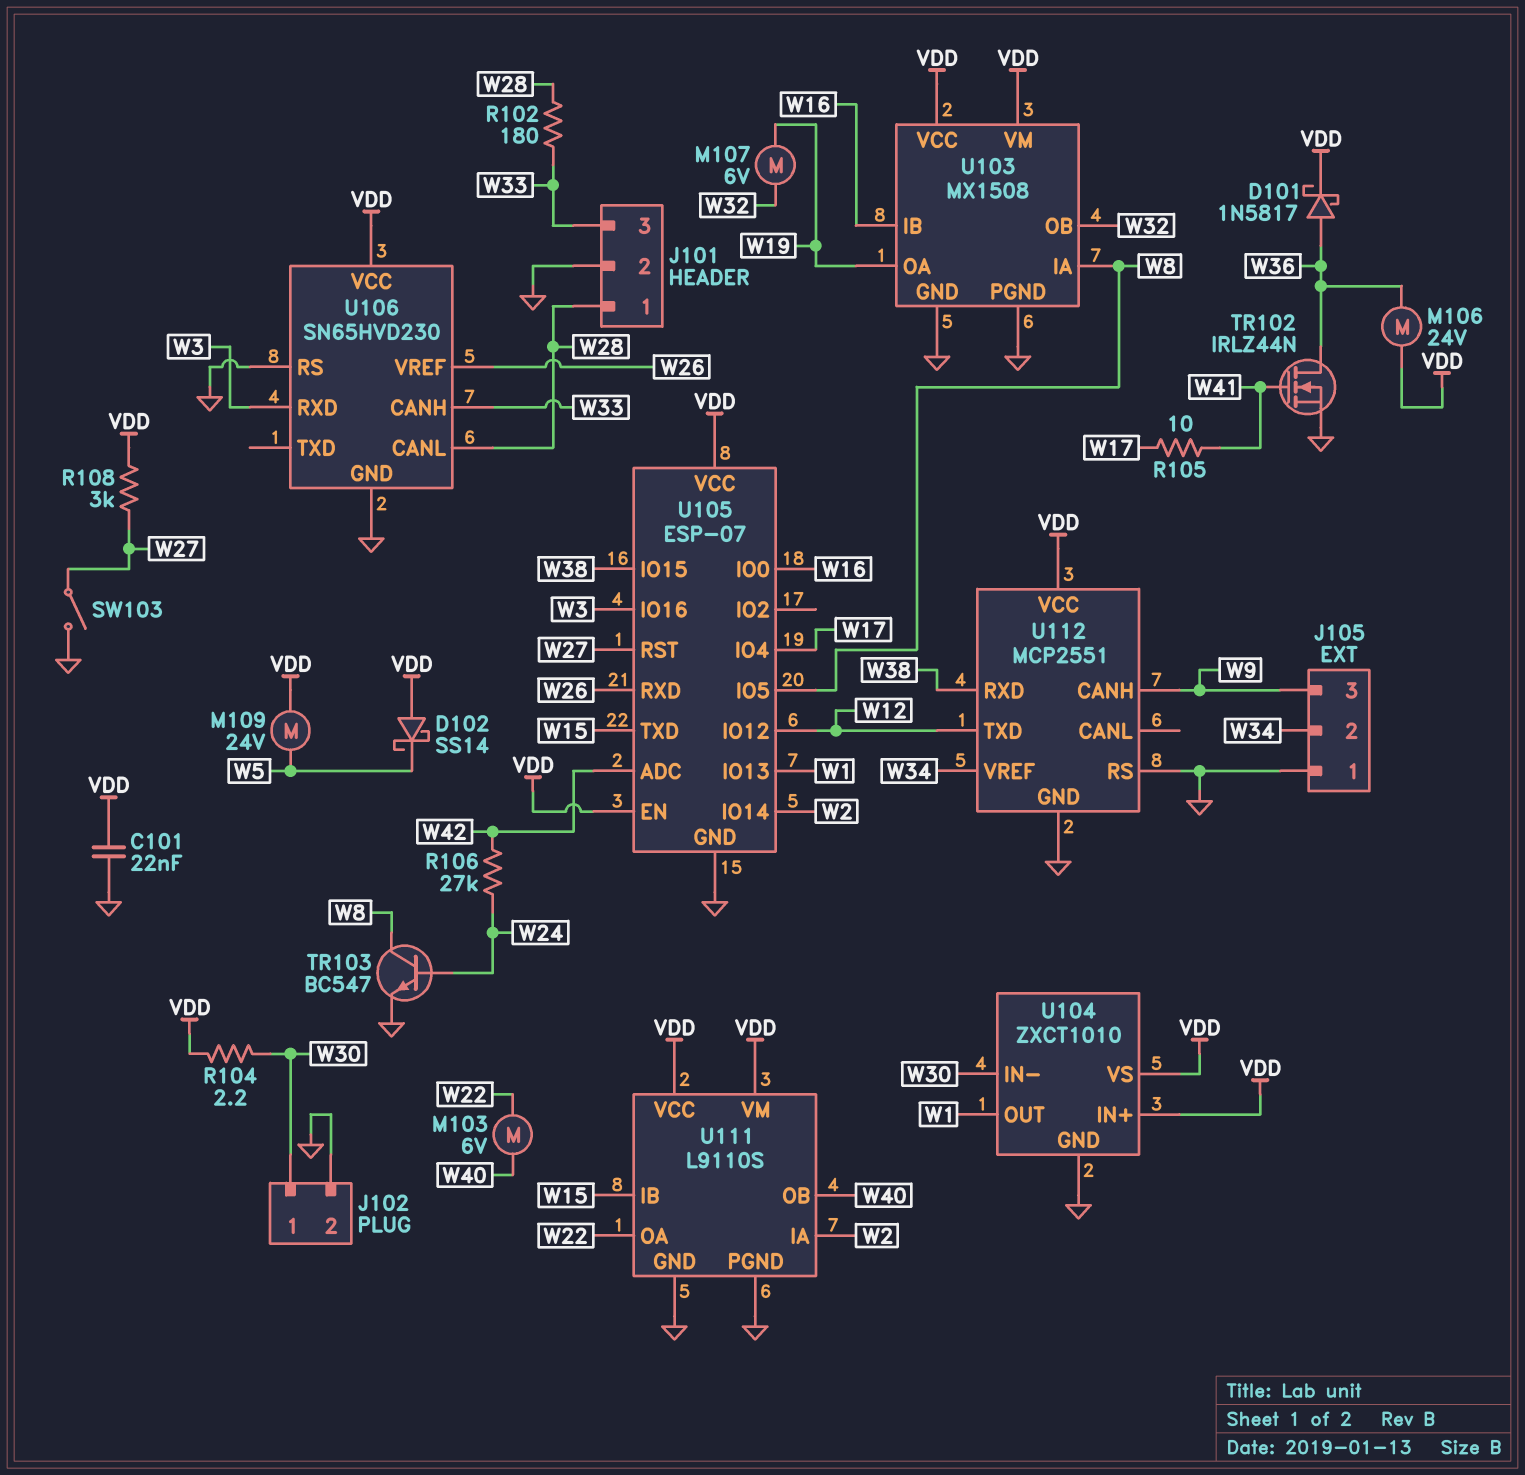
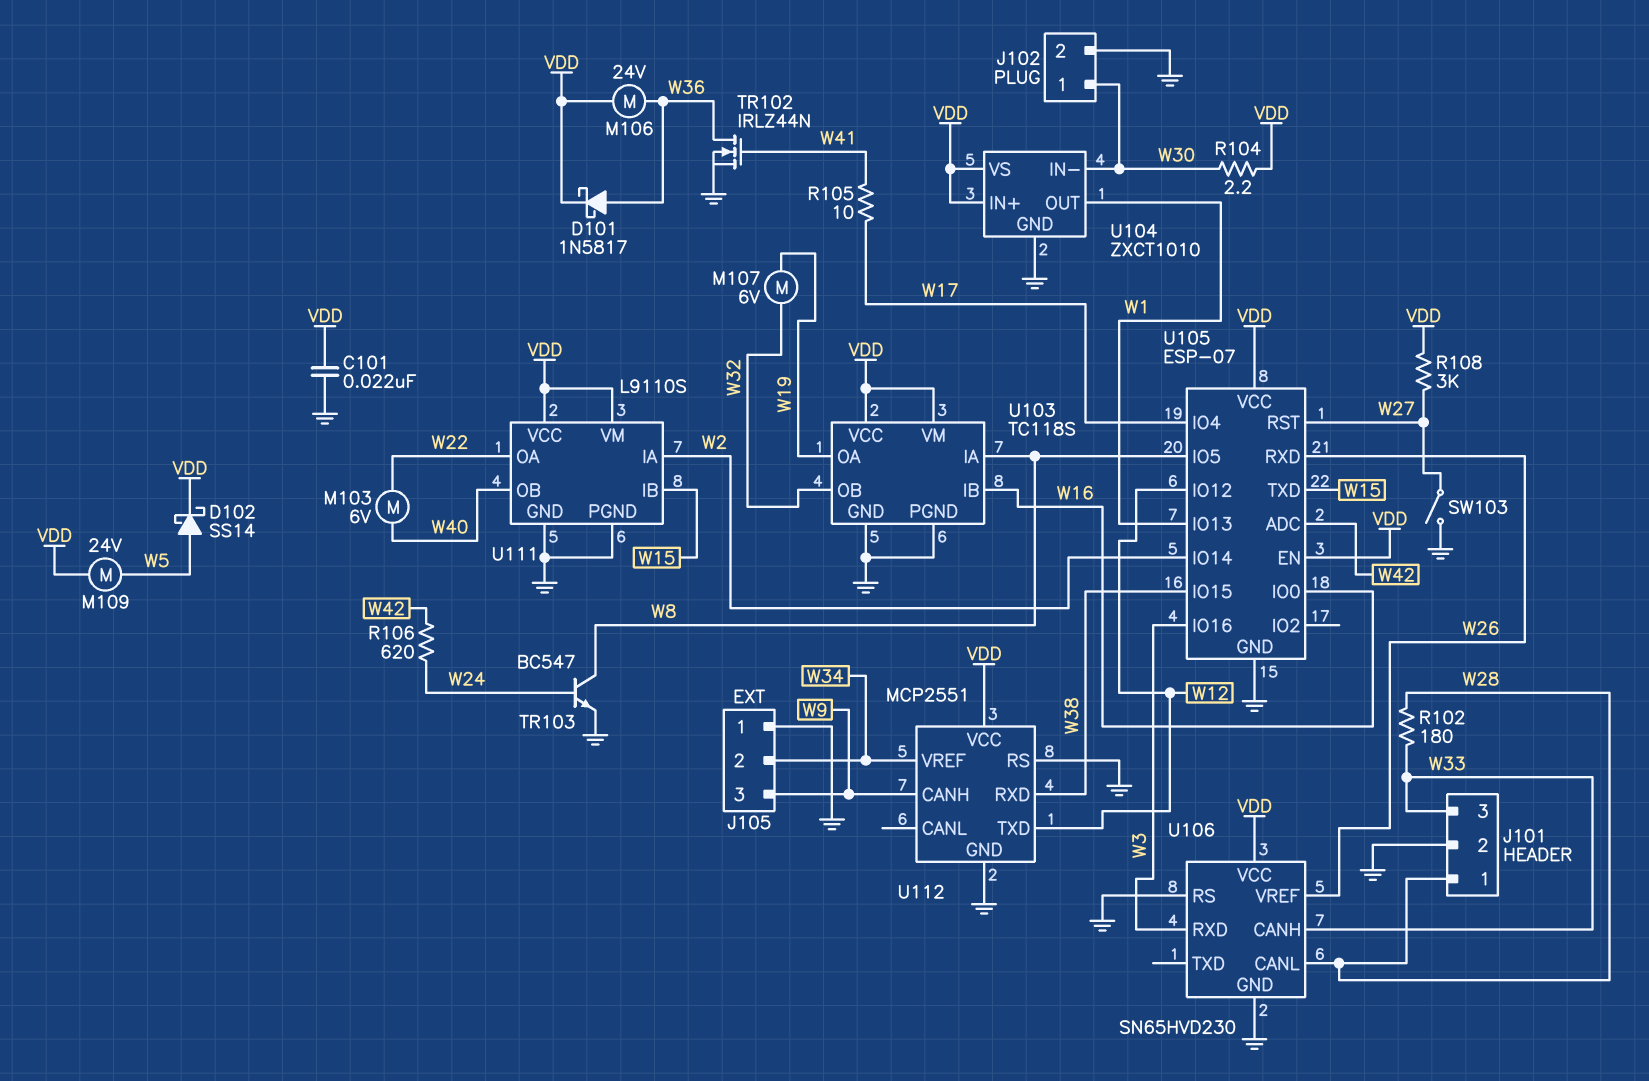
D102: schottky SS14 (A VDD, K W5) -> schottky SS14 (A W5, K VDD)
R106: 27k (W24, W42) -> 620 (W24, W42)
U103: MX1508 -> TC118S

